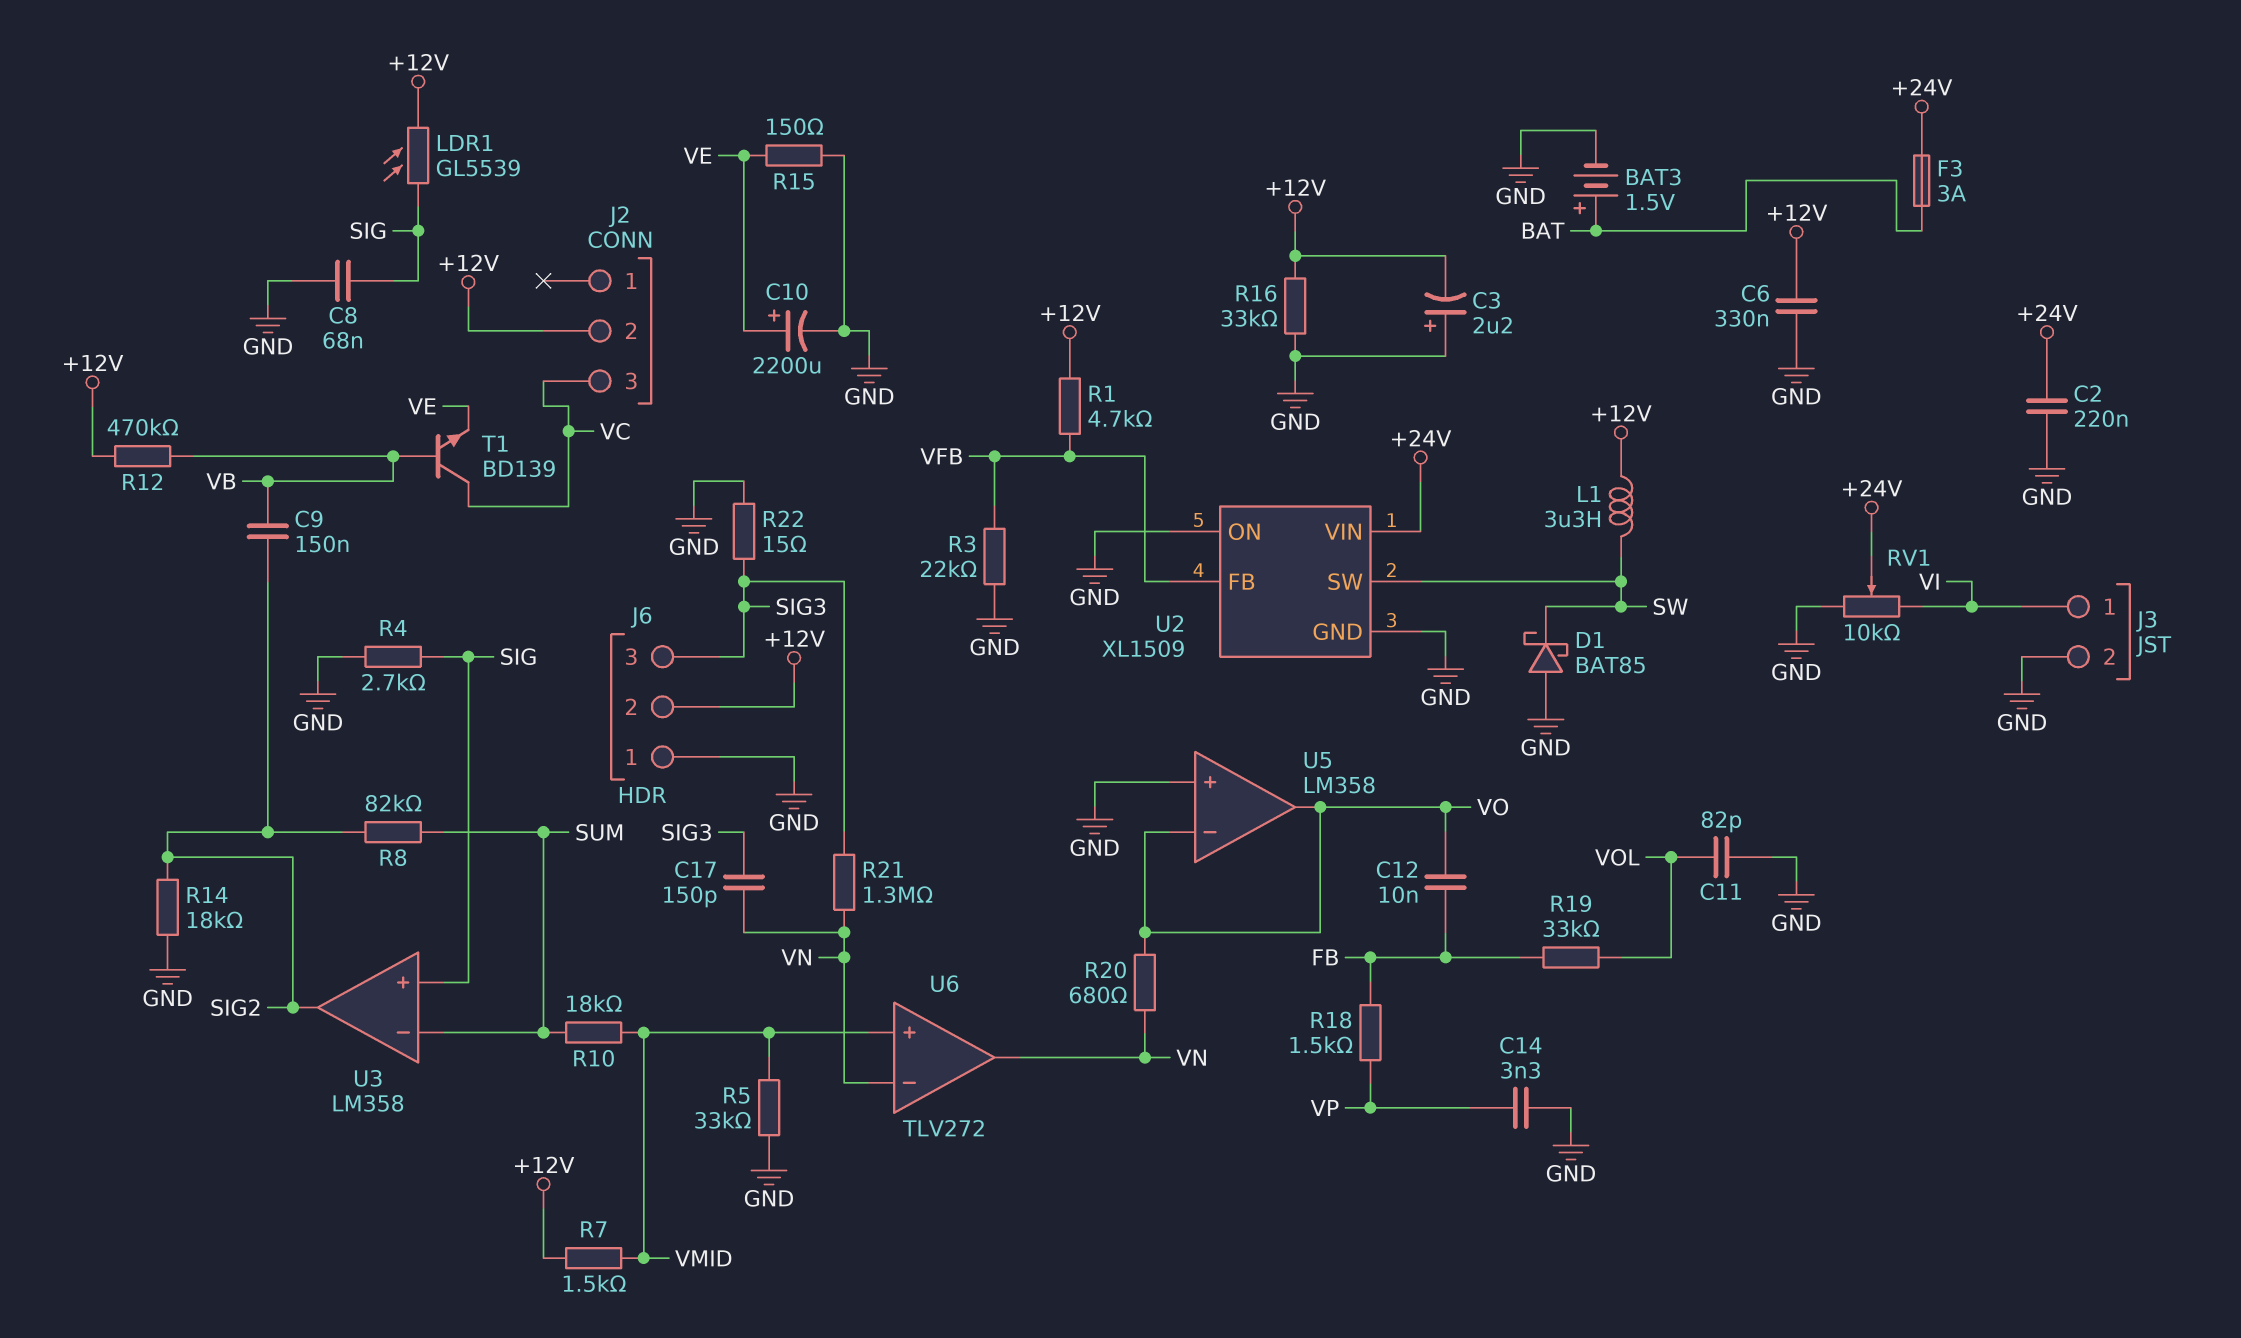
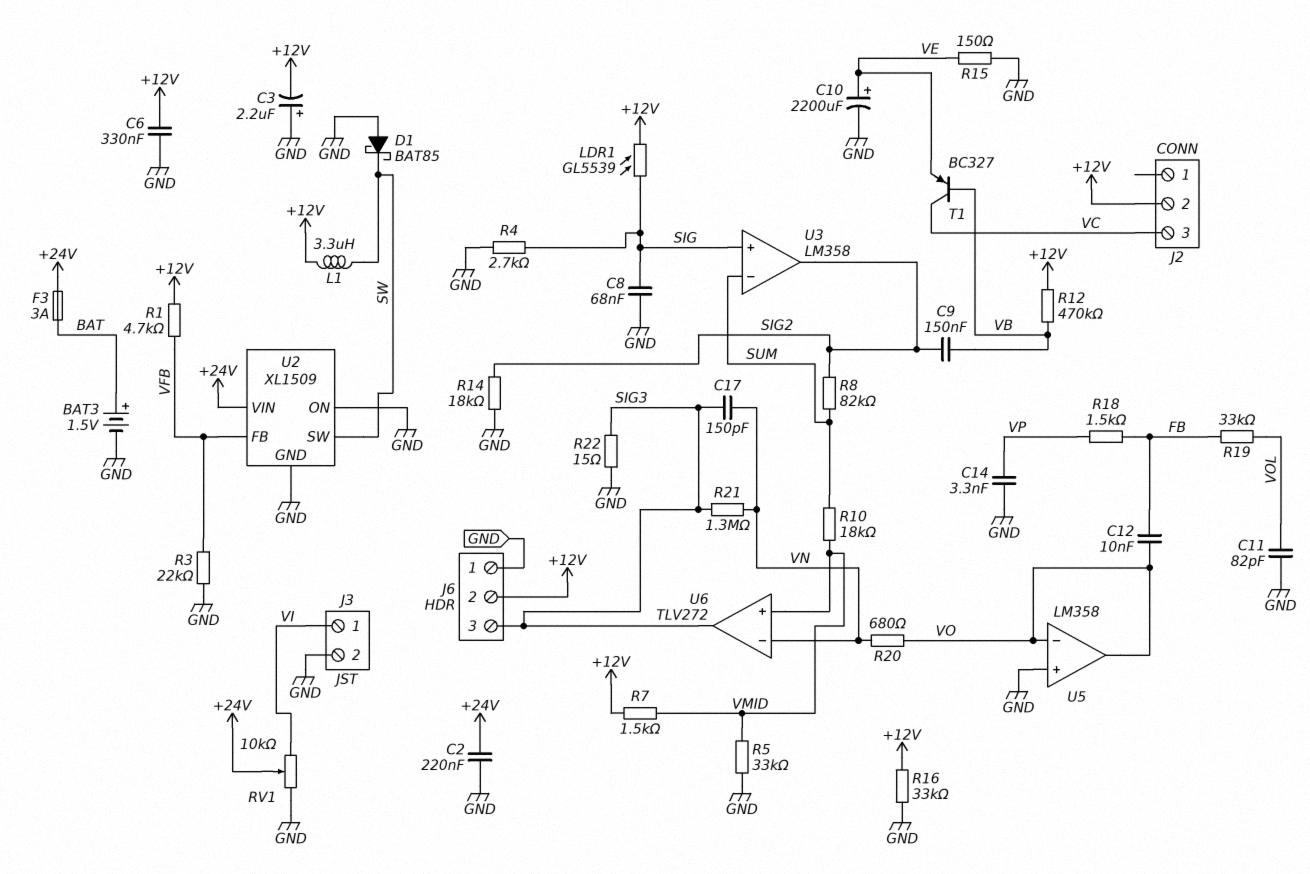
T1: NPN BD139 (B VB, C VC, E VE) -> PNP BC327 (B VB, C VC, E VE)
U6 pin out: VN -> SIG3

